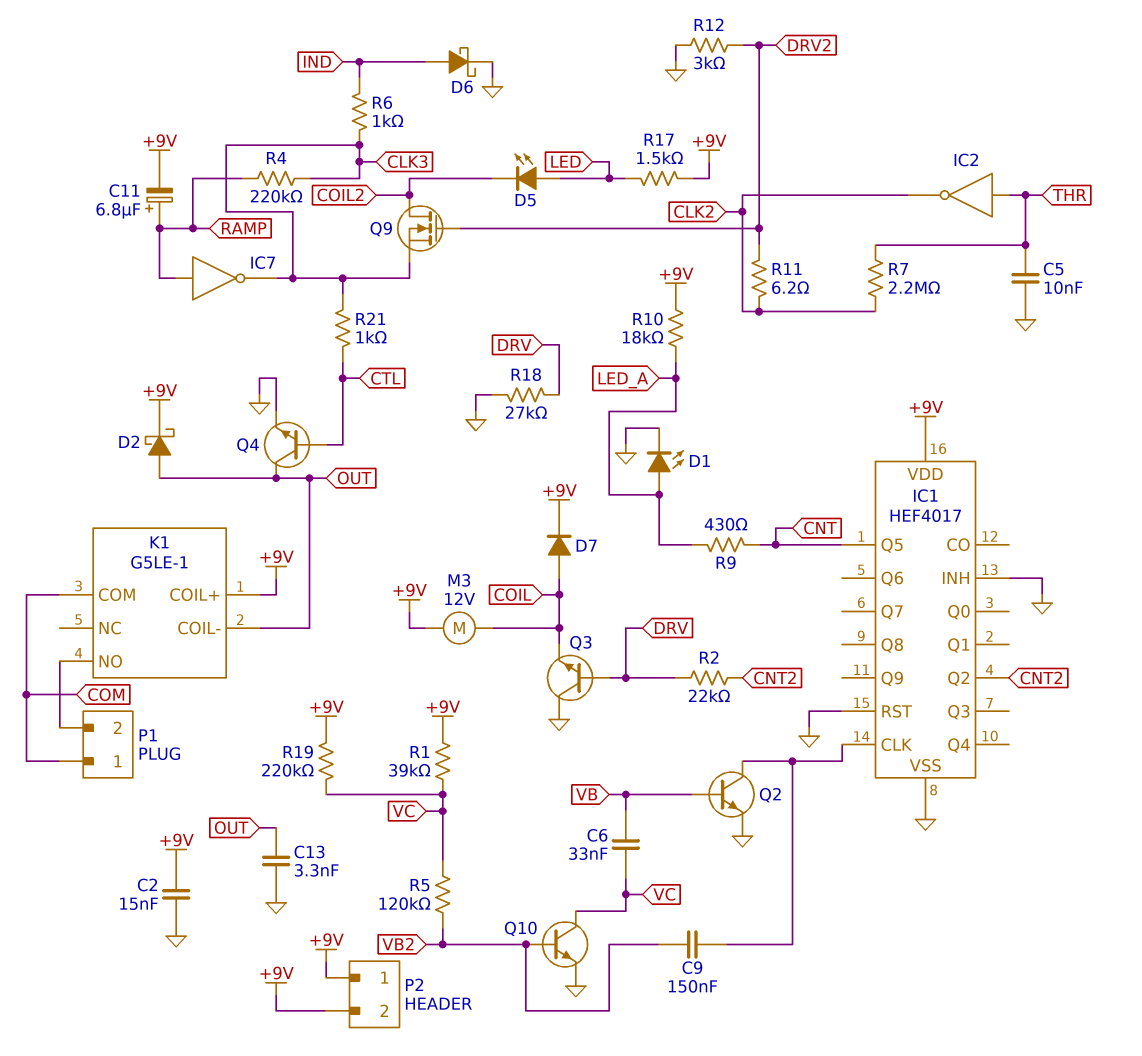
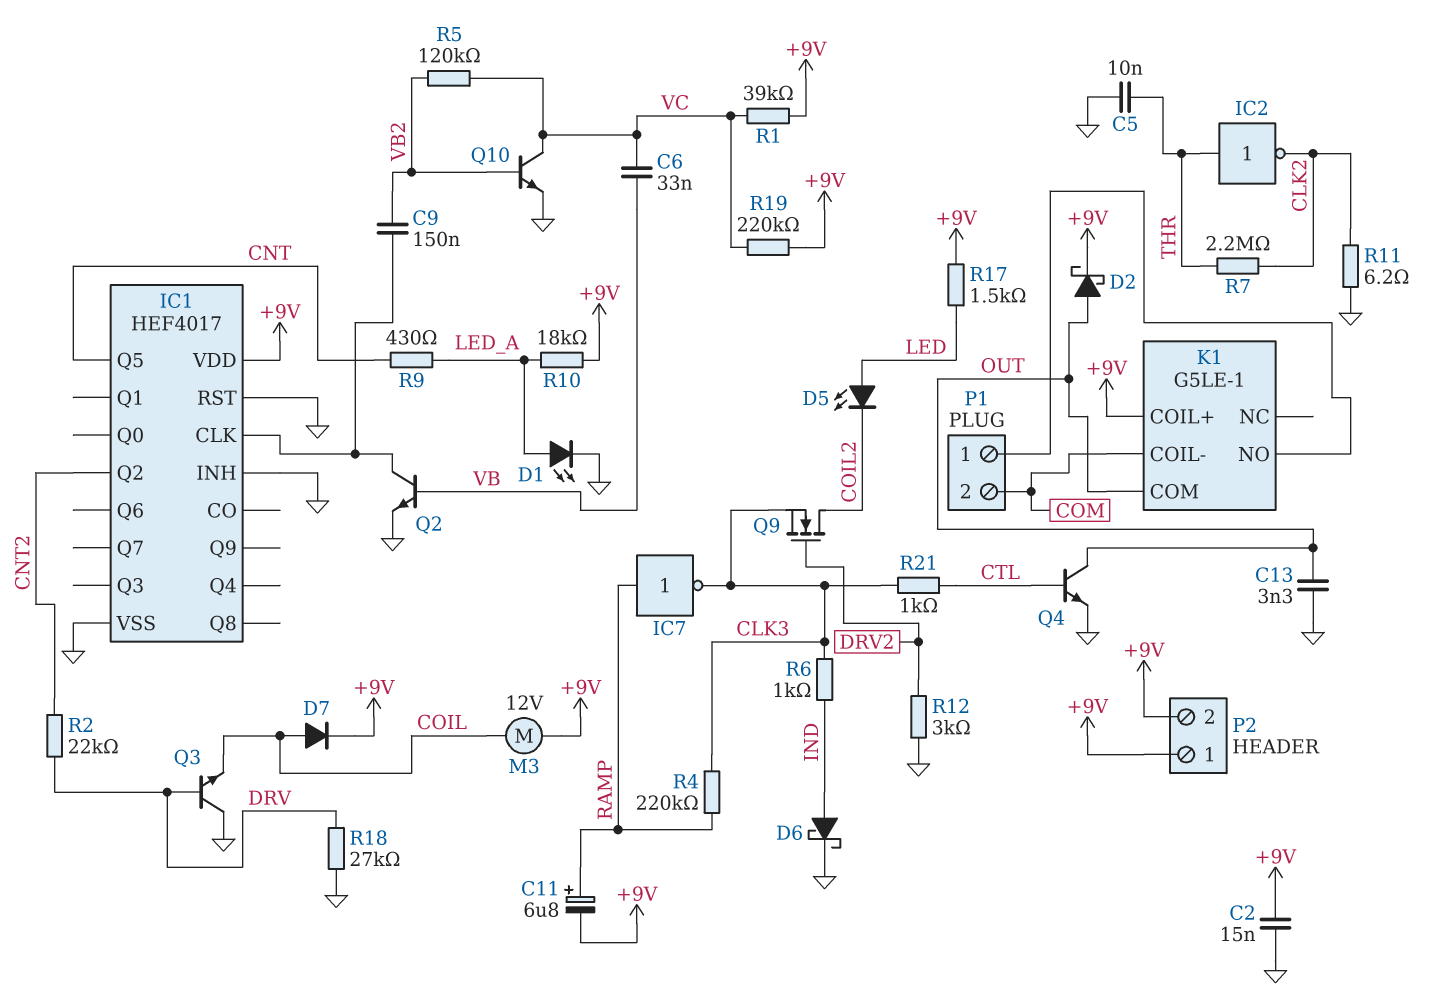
K1 pin COIL-: OUT -> COM
K1 pin COM: COM -> OUT
P1 pin 1: COM -> K1/NO
P1 pin 2: K1/NO -> COM
R11: 6.2 (CLK2, DRV2) -> 6.2 (CLK2, GND)

